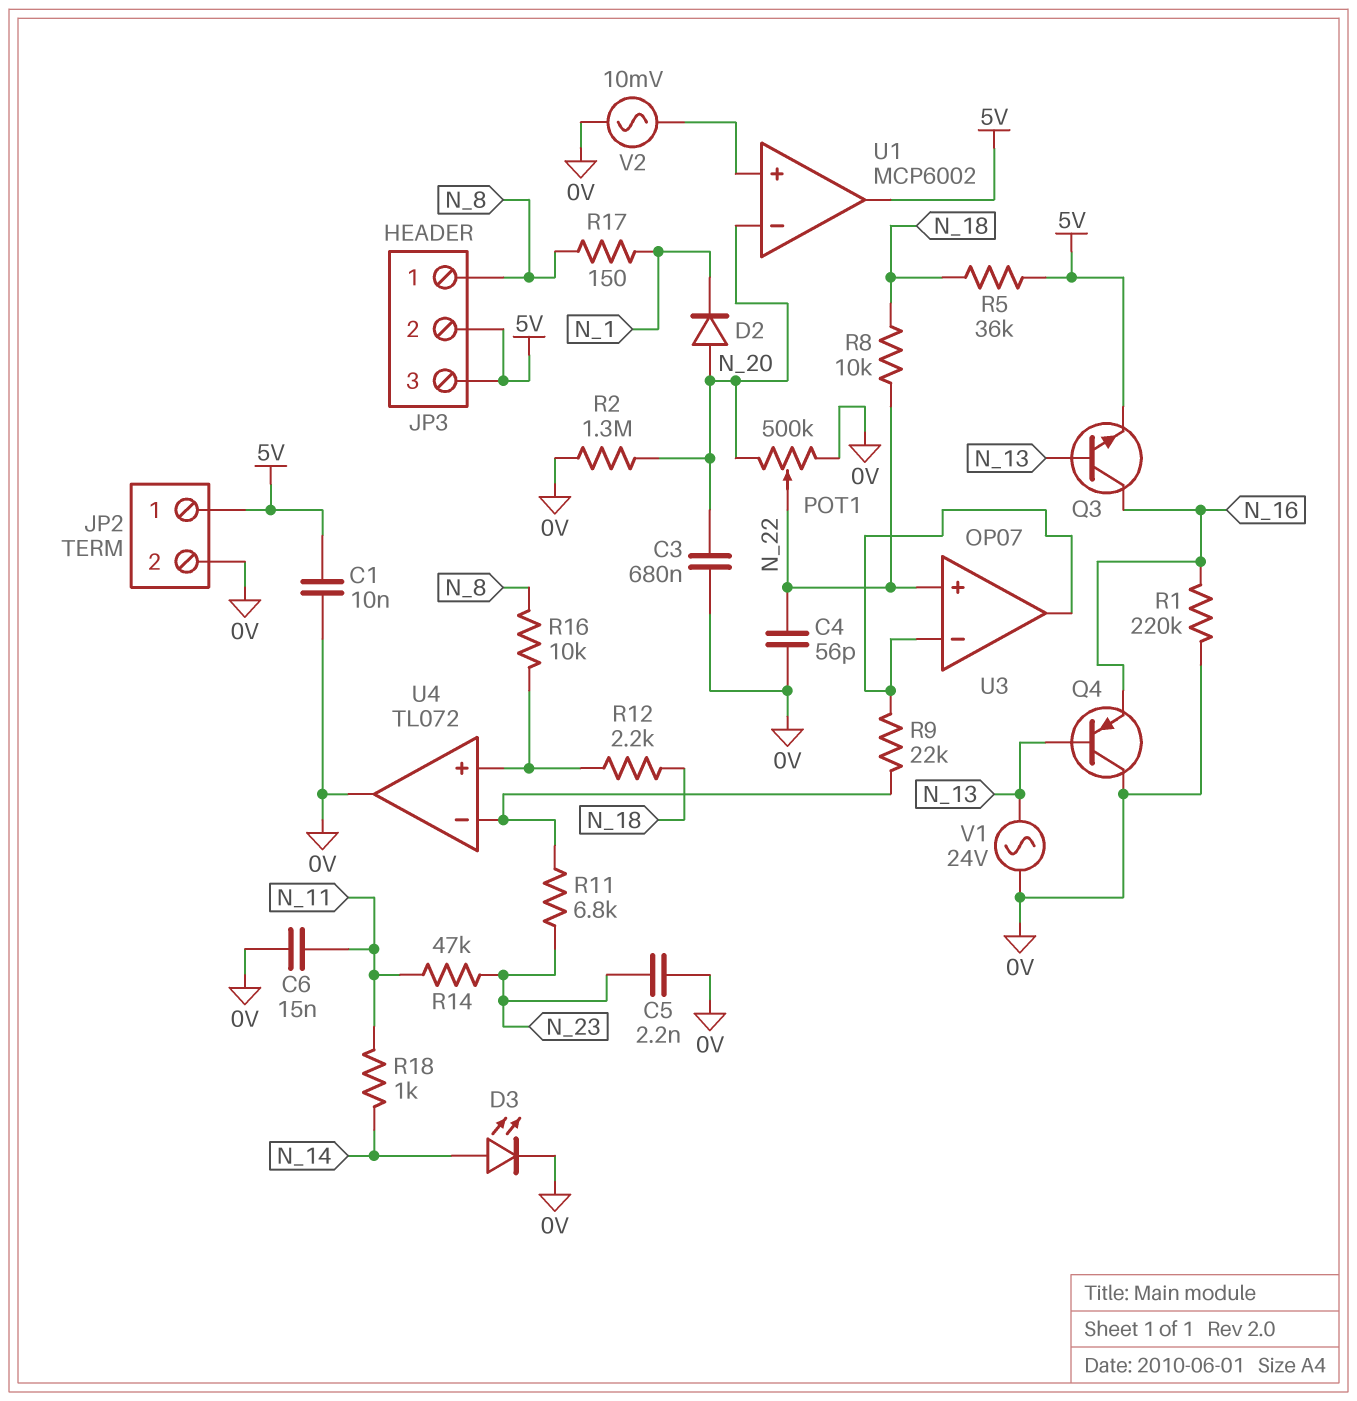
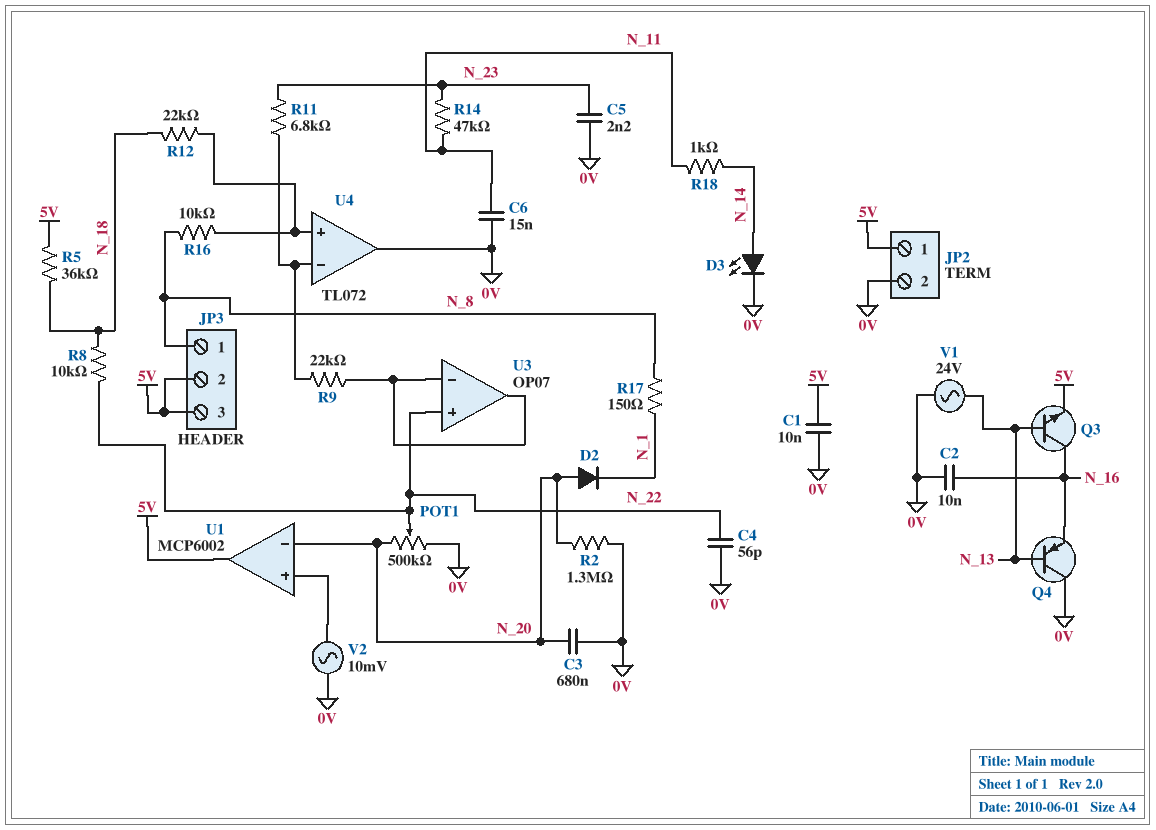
C2: none -> 10nF (0V, N_16)
R1: 220k (0V, N_16) -> none
R12: 2.2k (N_18, U4/in+) -> 22k (N_18, U4/in+)

